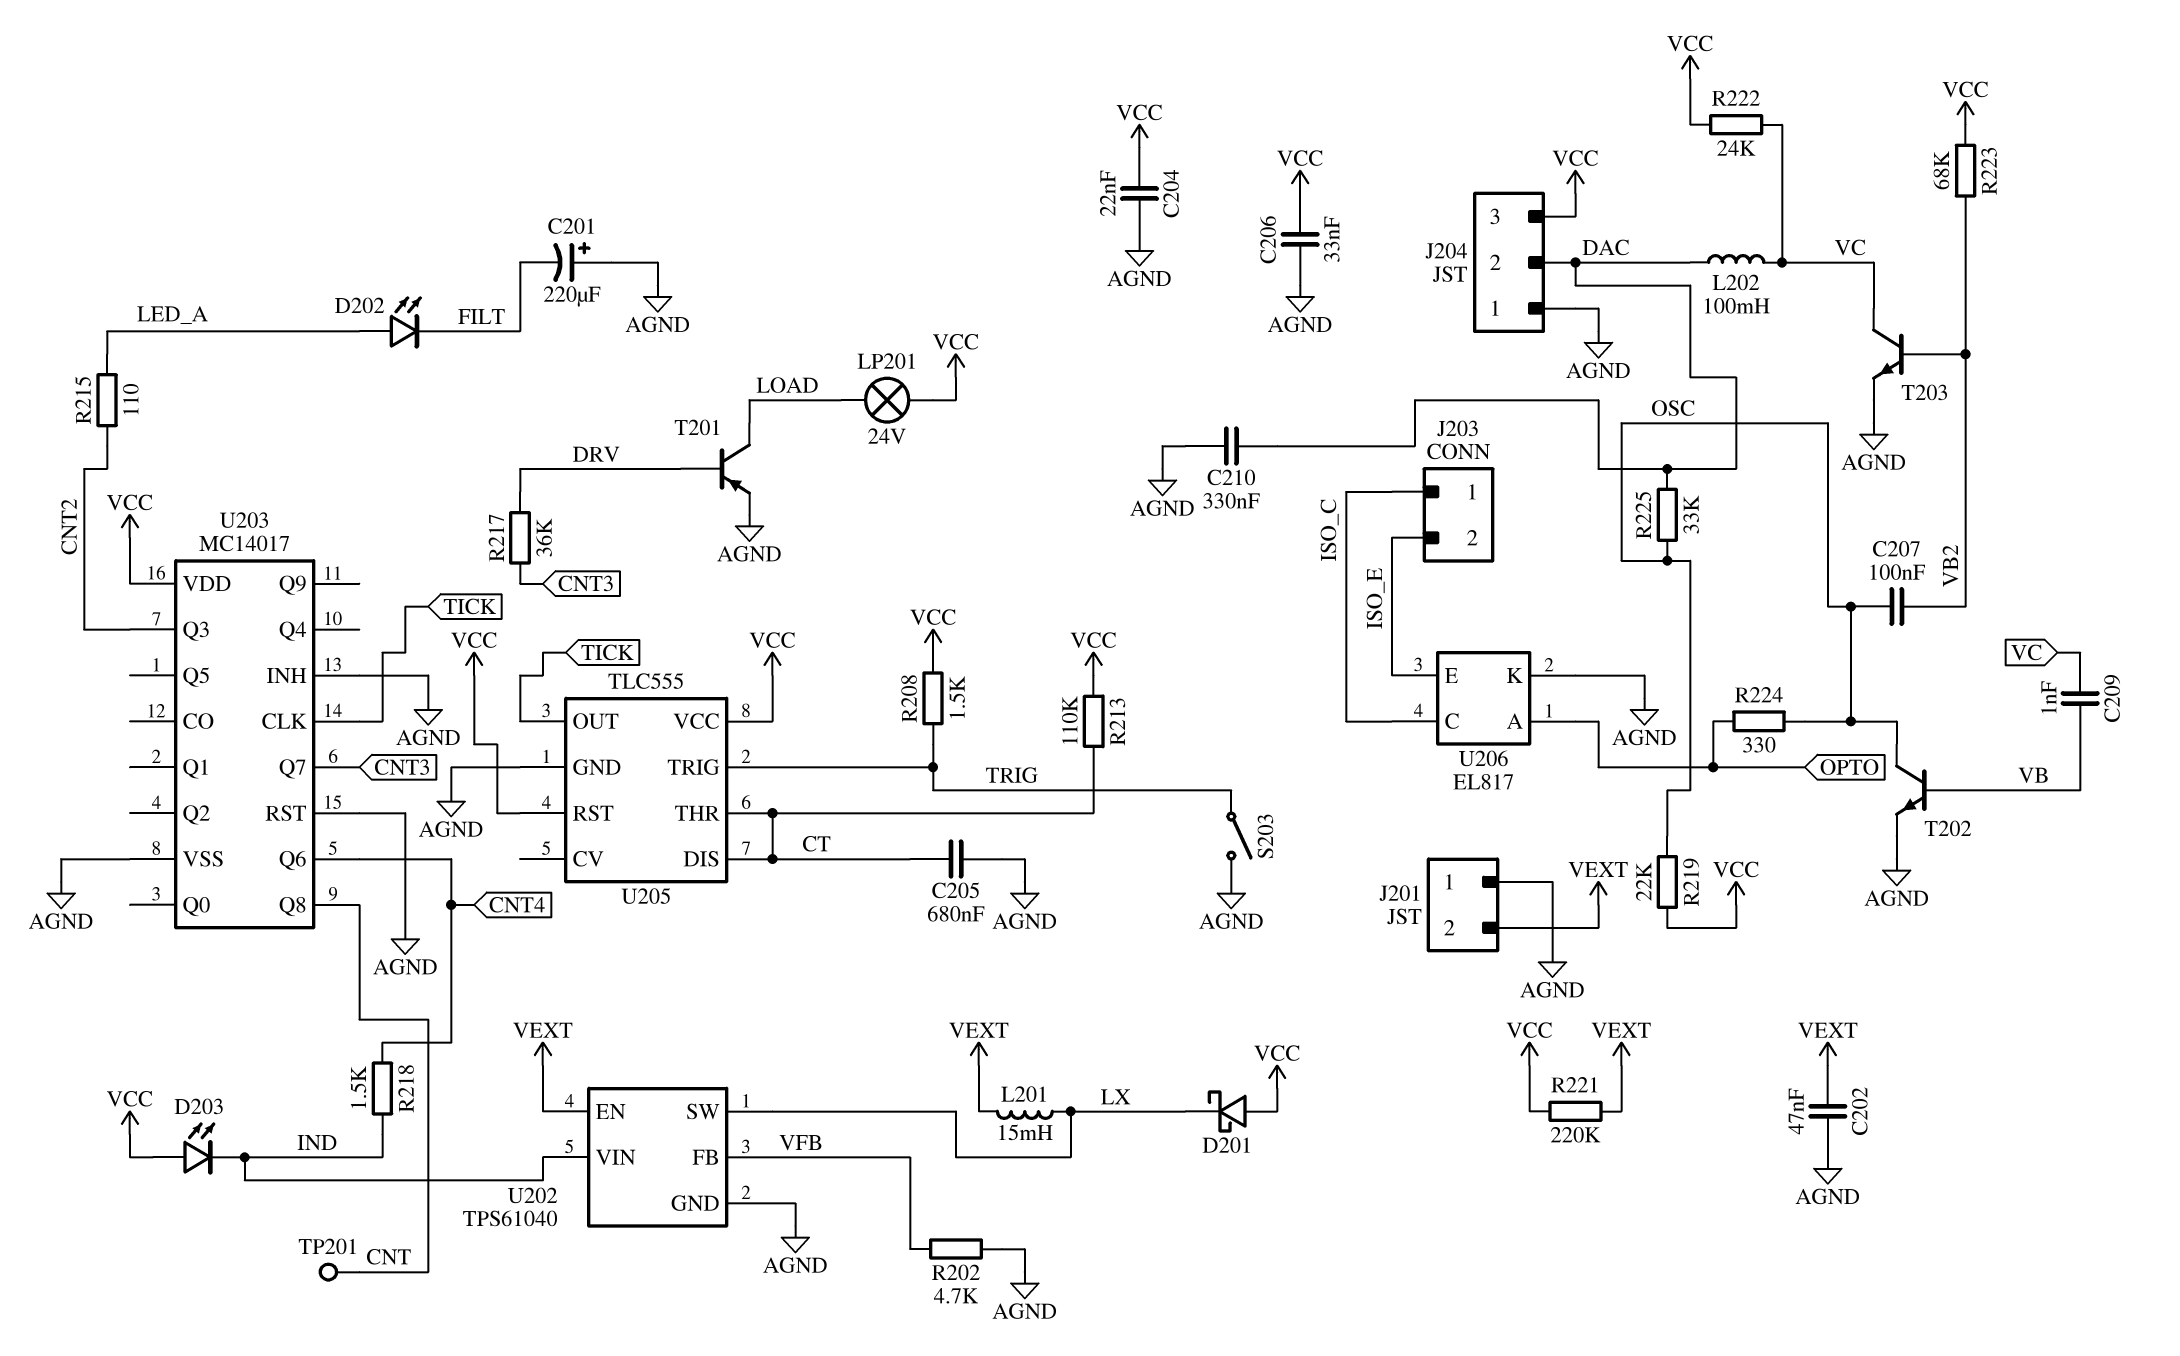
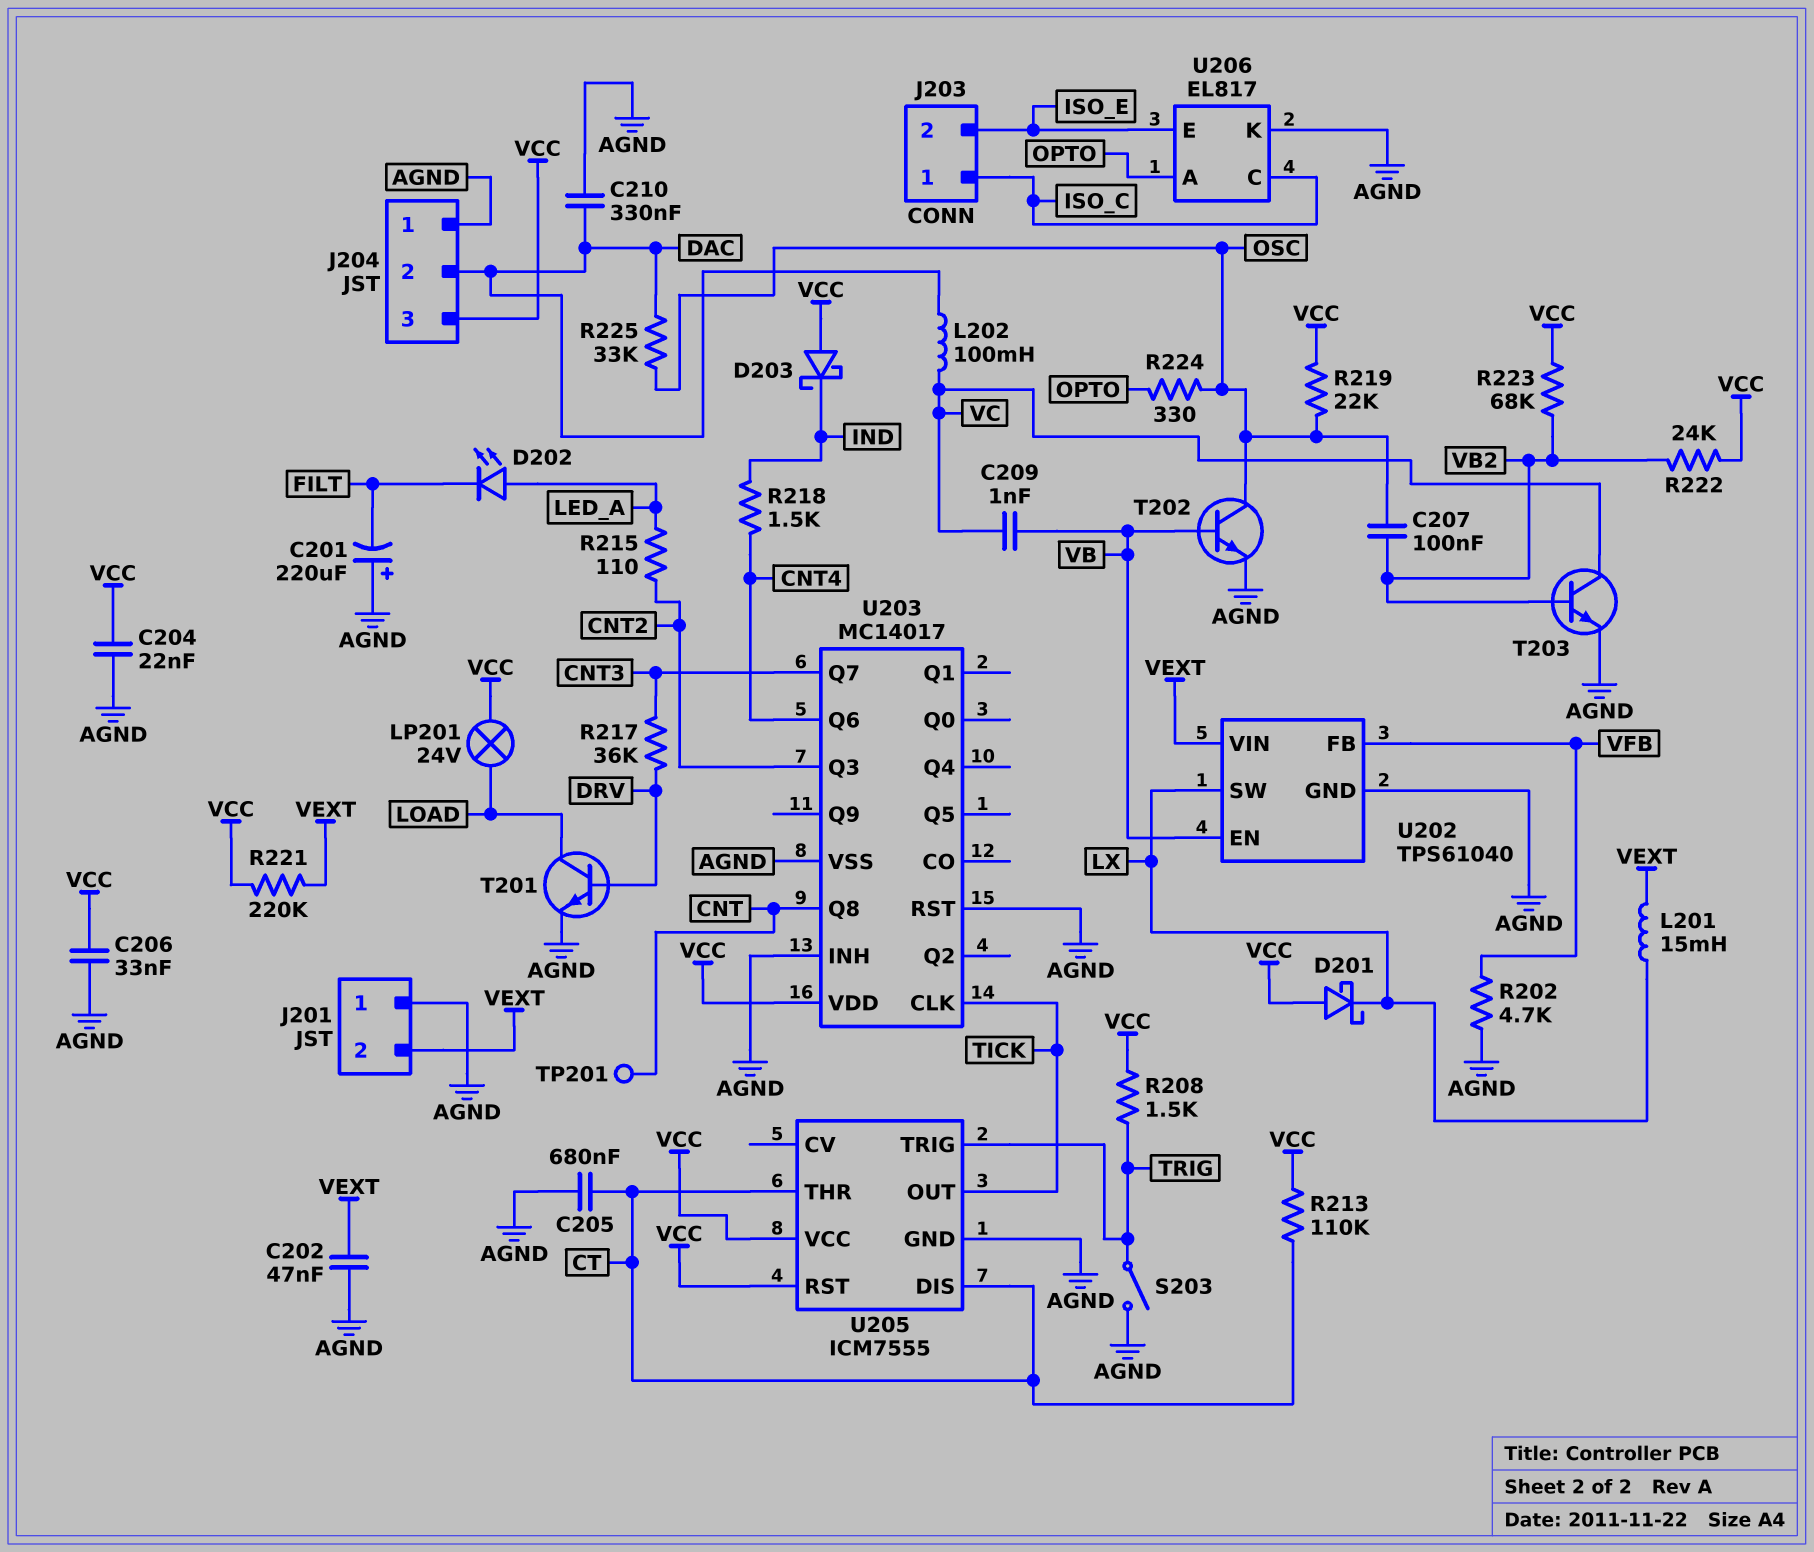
D203: LED (A VCC, K IND) -> schottky (A VCC, K IND)
R222: 24k (VC, VCC) -> 24k (VB2, VCC)
T201: PNP (B DRV, C LOAD, E AGND) -> NPN (B DRV, C LOAD, E AGND)
U202 pin EN: VEXT -> VB
U202 pin VIN: IND -> VEXT
U205: TLC555 -> ICM7555

